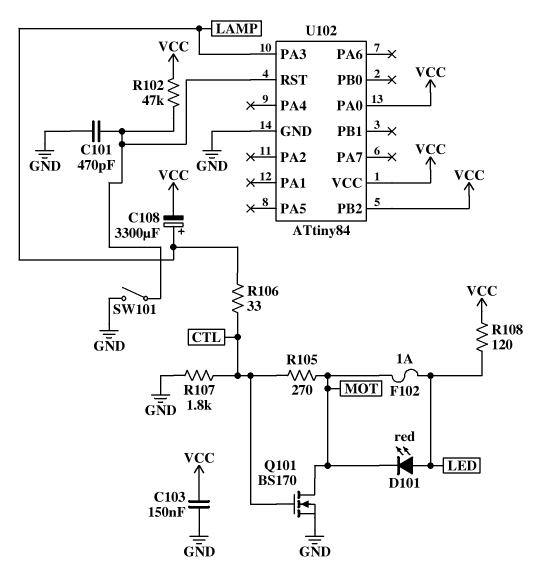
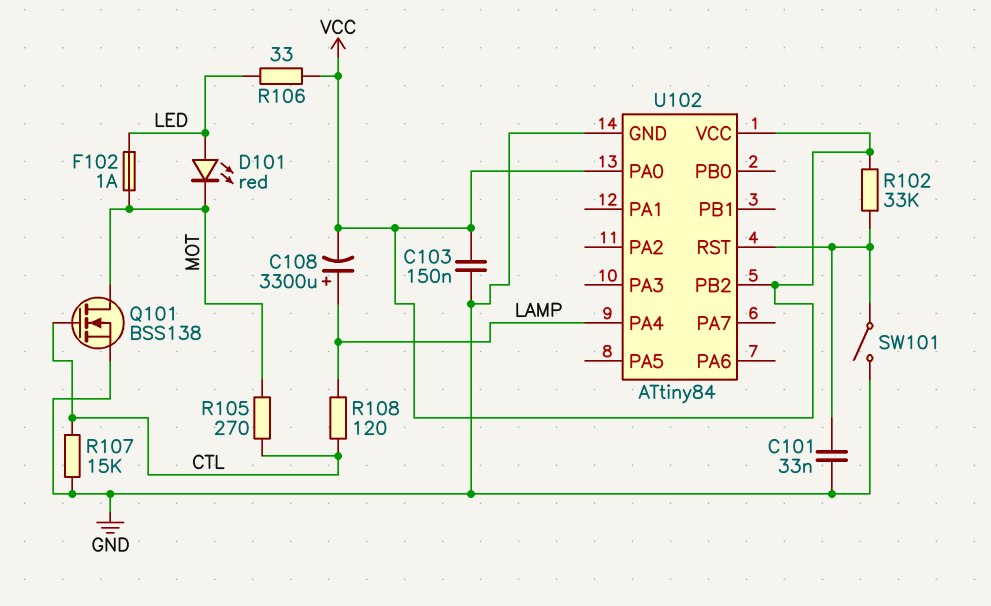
C101: 470pF (GND, U102/RST) -> 33nF (GND, U102/RST)
Q101: NMOS BS170 (G CTL, D MOT, S GND) -> NMOS BSS138 (G CTL, D MOT, S GND)
R102: 47k (U102/RST, VCC) -> 33k (U102/RST, VCC)
R106: 33 (CTL, LAMP) -> 33 (LED, VCC)
R107: 1.8k (CTL, GND) -> 15k (CTL, GND)
R108: 120 (LED, VCC) -> 120 (CTL, LAMP)
U102 pin PA3: LAMP -> none
U102 pin PA4: none -> LAMP

